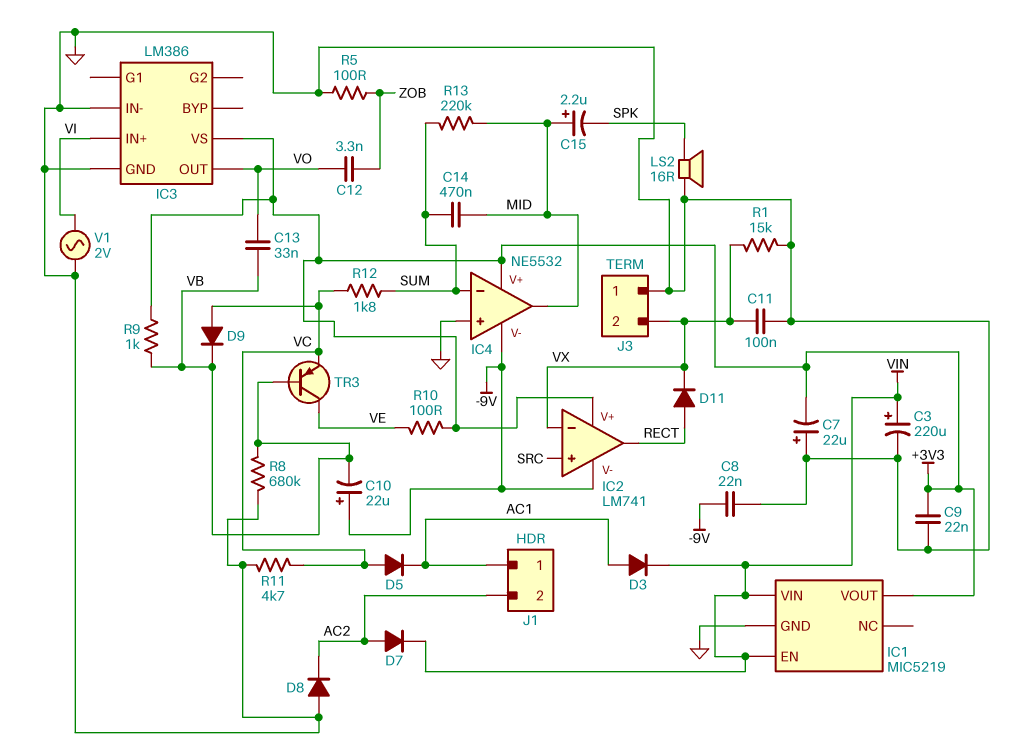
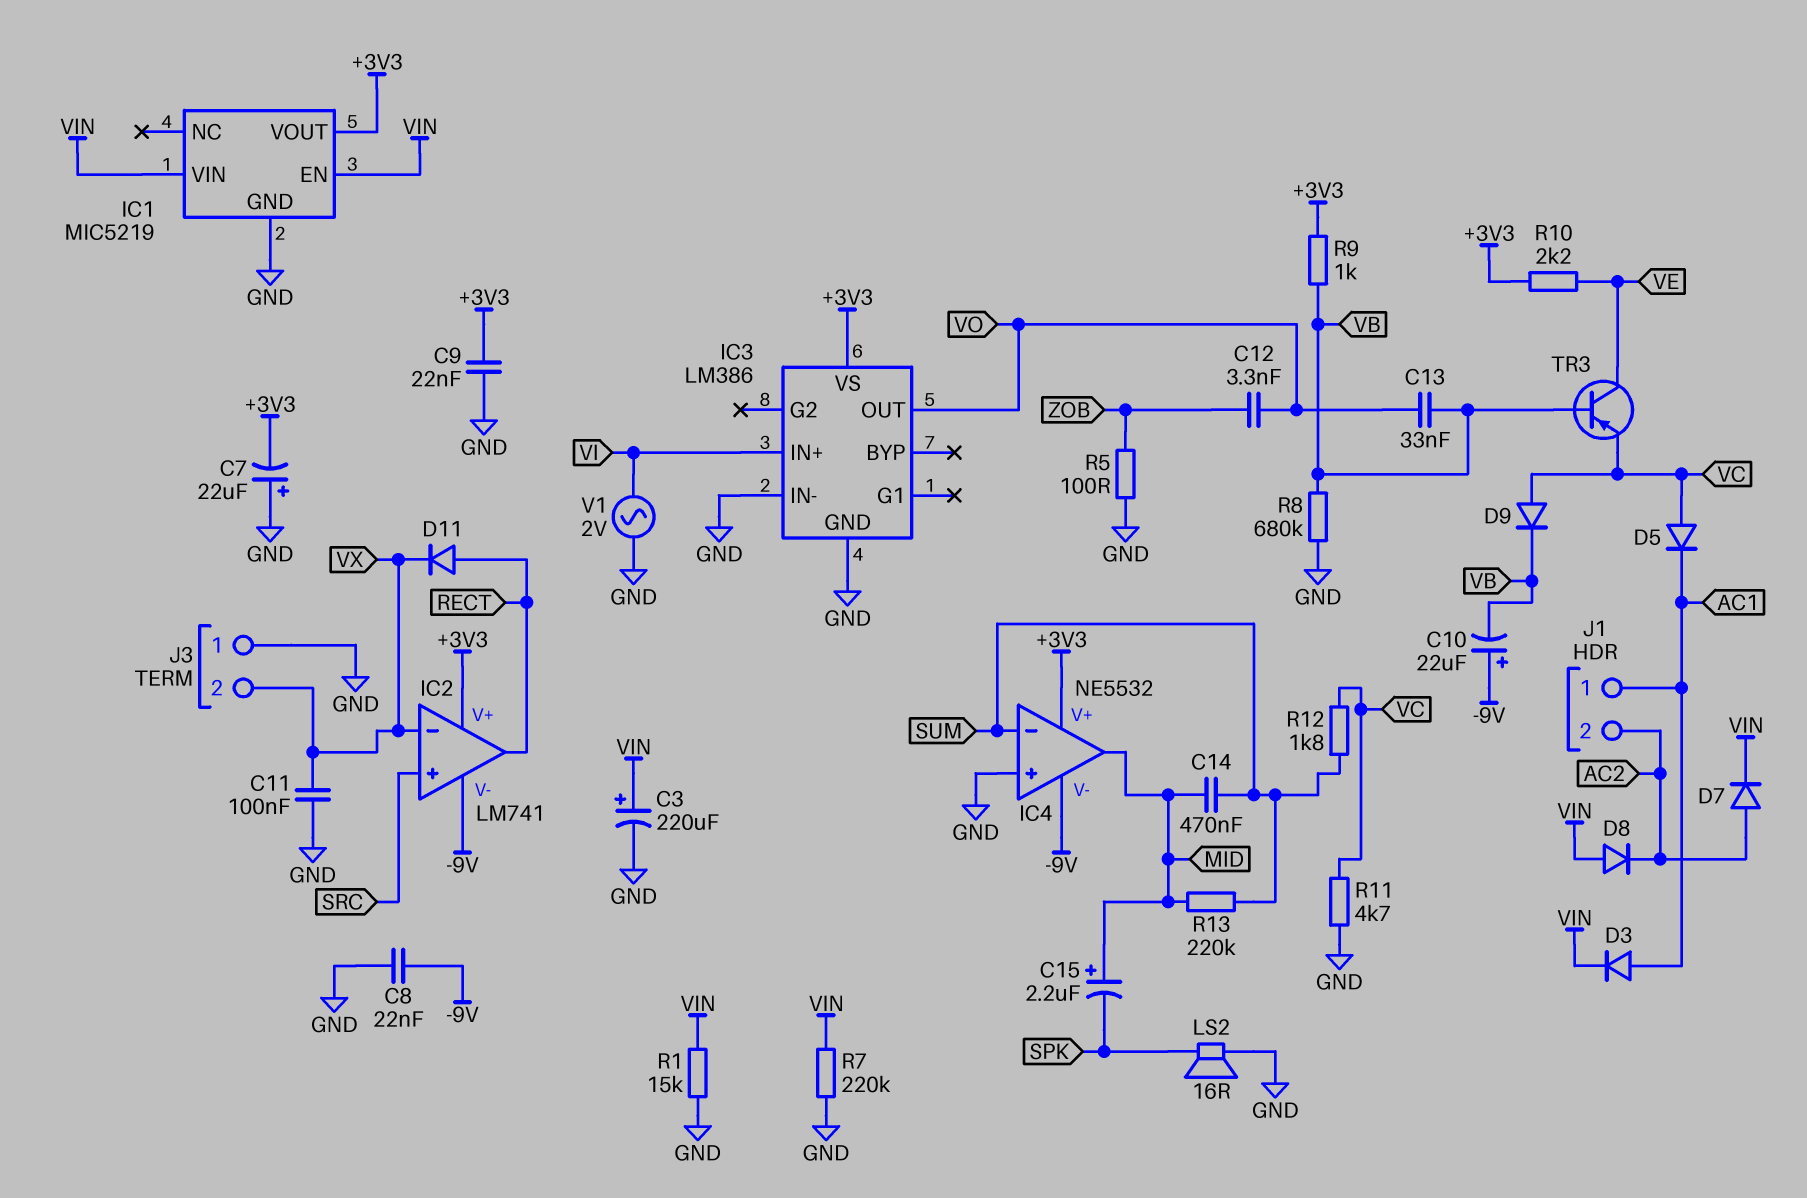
D8: diode (A GND, K AC2) -> diode (A VIN, K AC2)
R1: 15k (GND, VX) -> 15k (GND, VIN)
R7: none -> 220k (GND, VIN)
R10: 100 (+3V3, VE) -> 2.2k (+3V3, VE)

